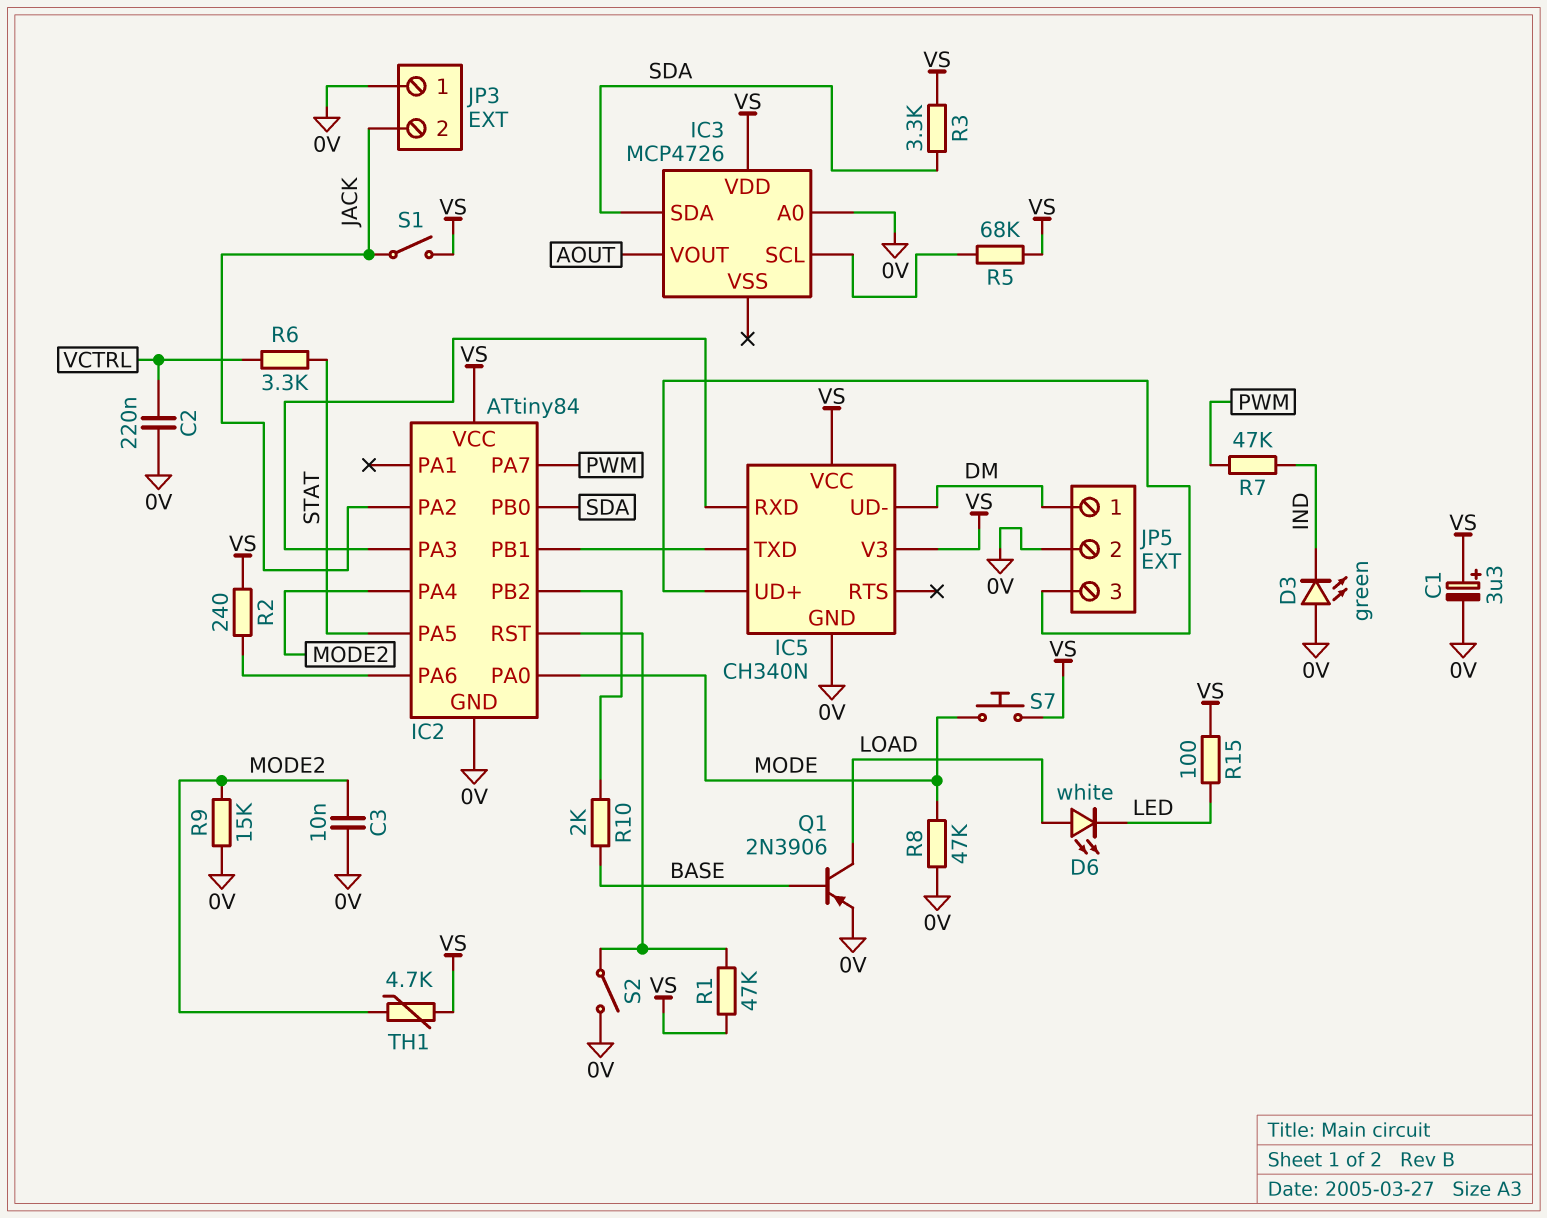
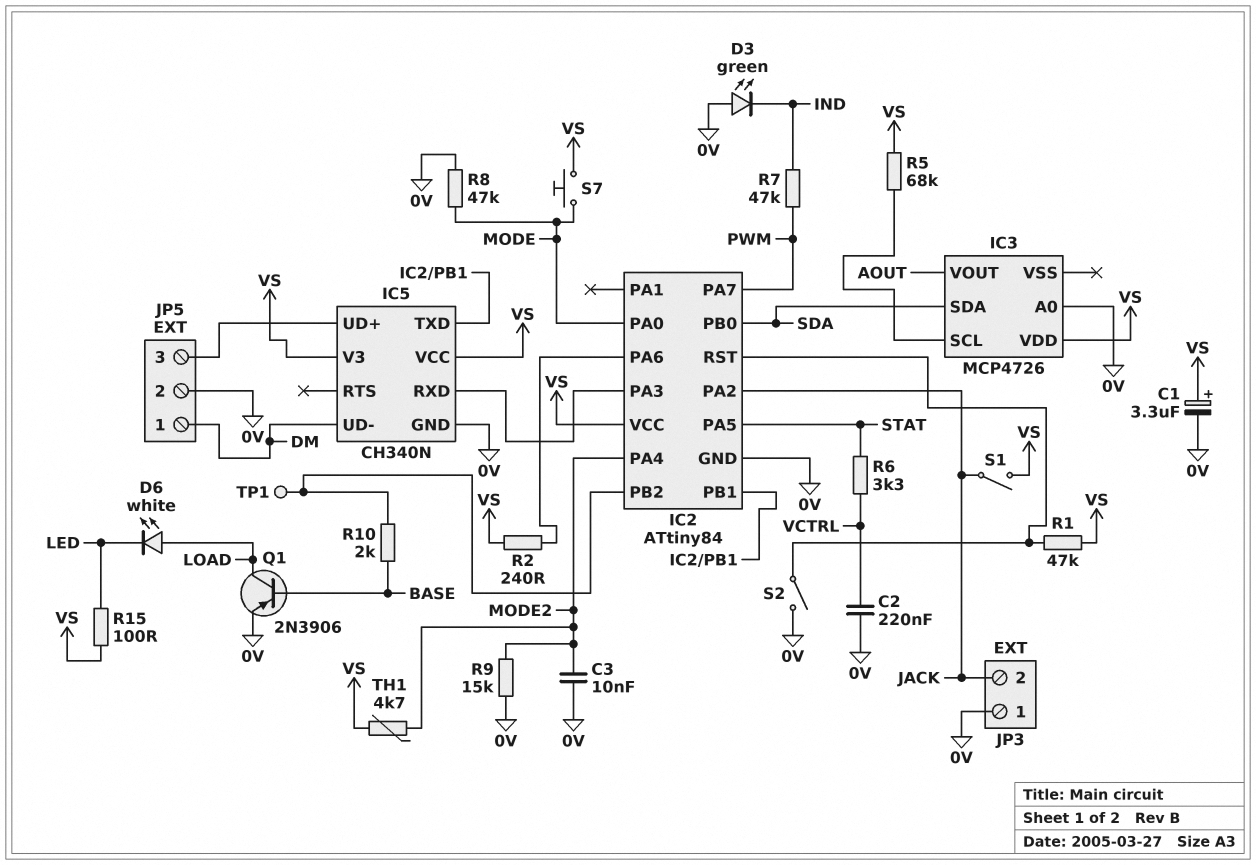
R3: 3.3k (SDA, VS) -> none
TP1: none -> test point (IC2/PB2)

